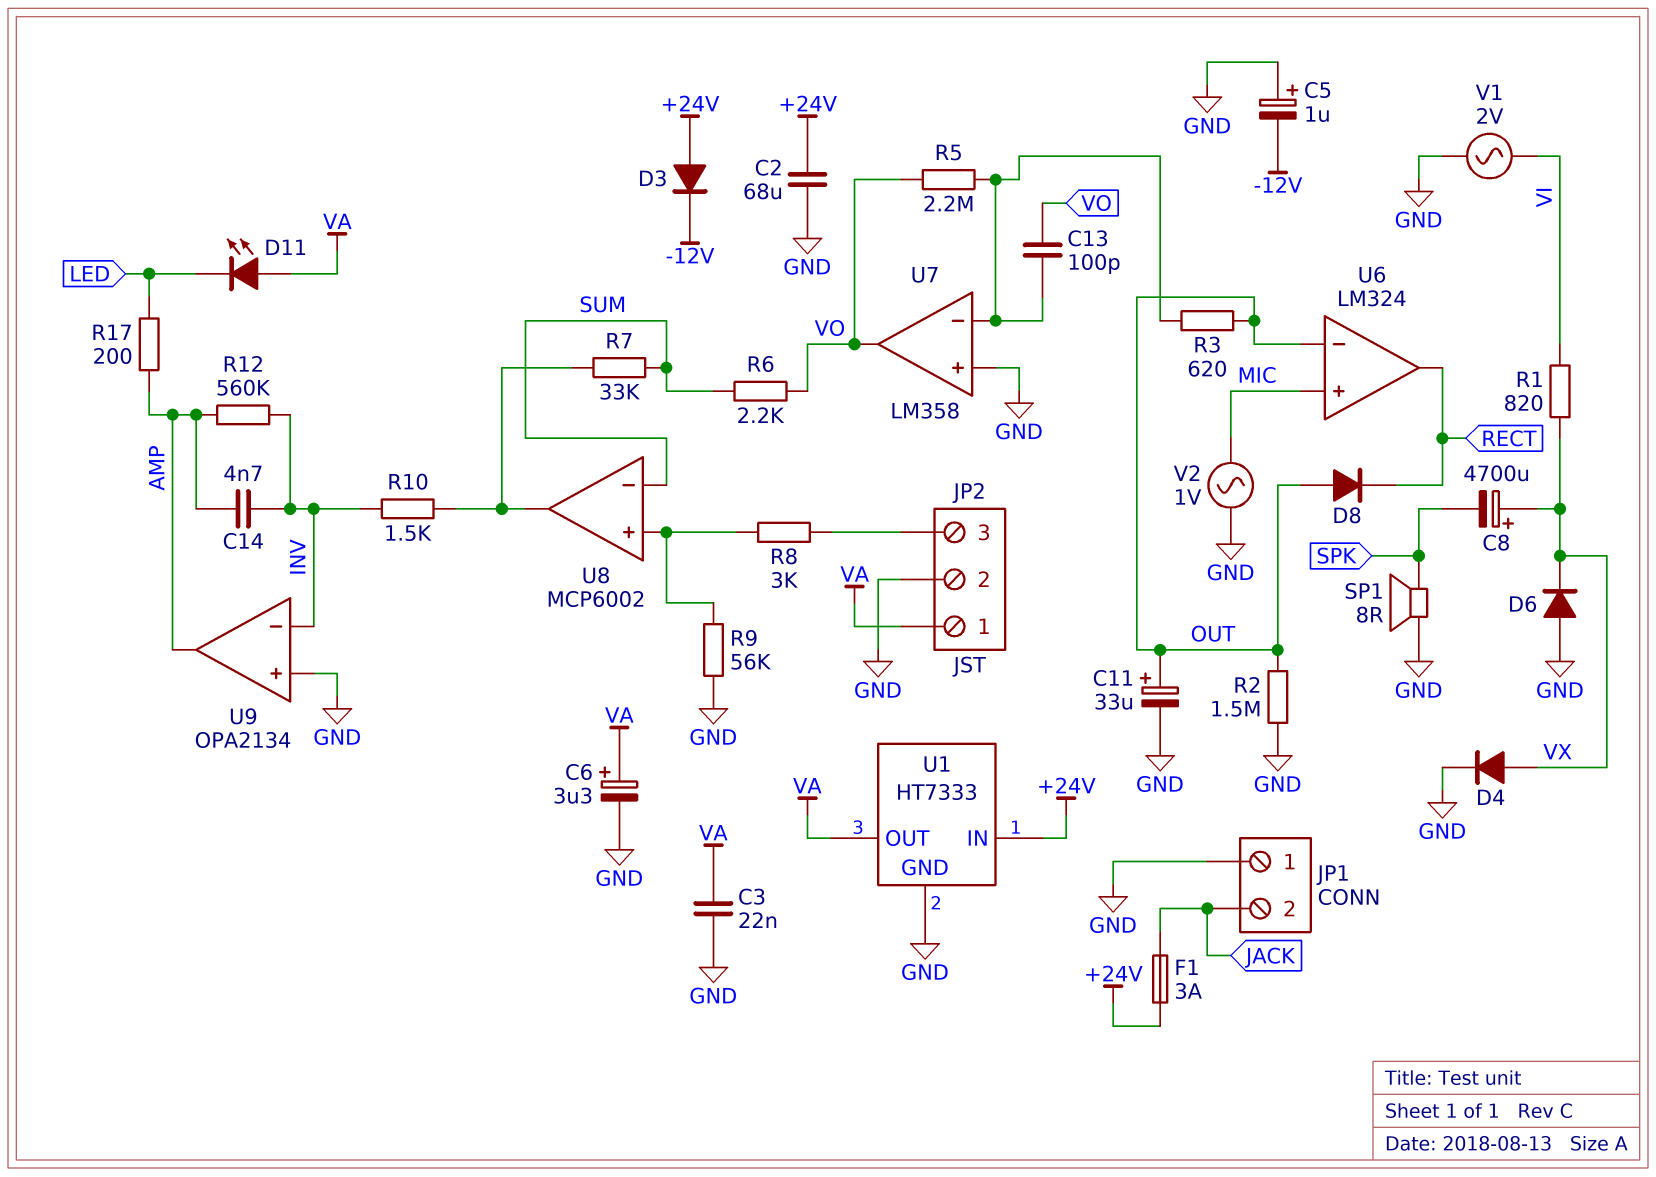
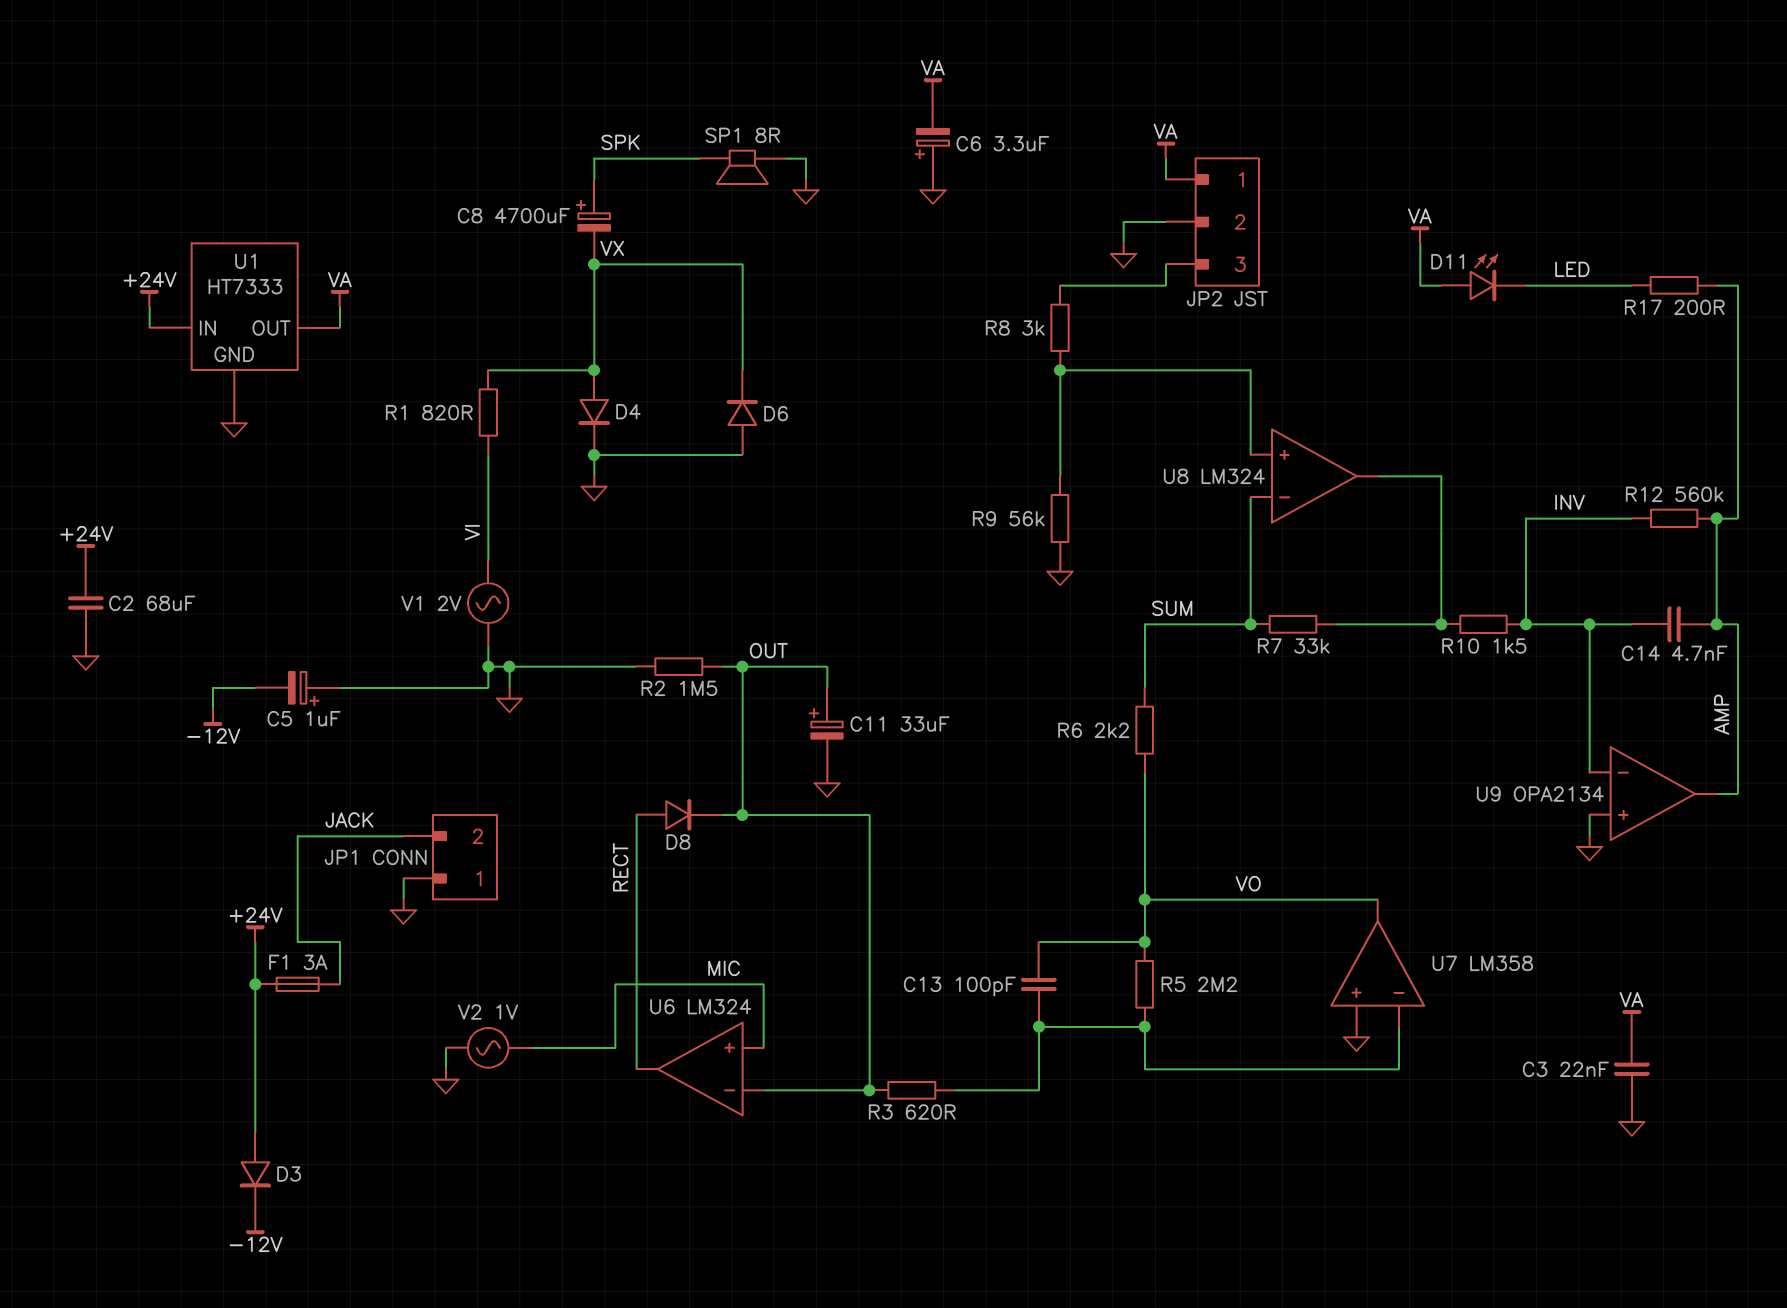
C6: 3.3uF (plus VA, minus GND) -> 3.3uF (plus GND, minus VA)
C8: 4700uF (plus VX, minus SPK) -> 4700uF (plus SPK, minus VX)
D8: diode (A OUT, K RECT) -> diode (A RECT, K OUT)
U8: MCP6002 -> LM324

